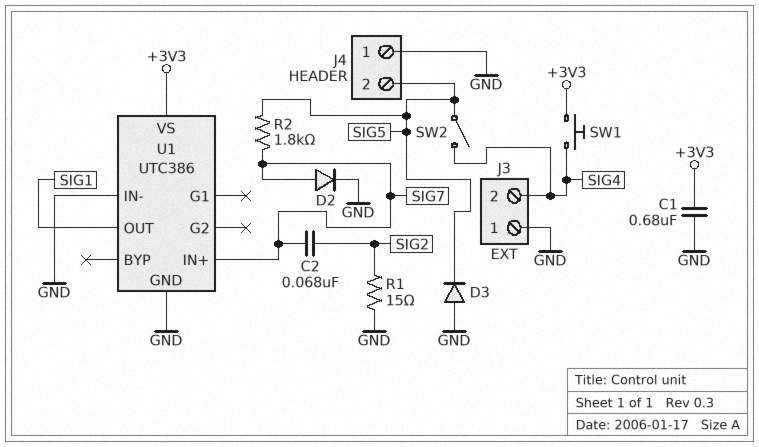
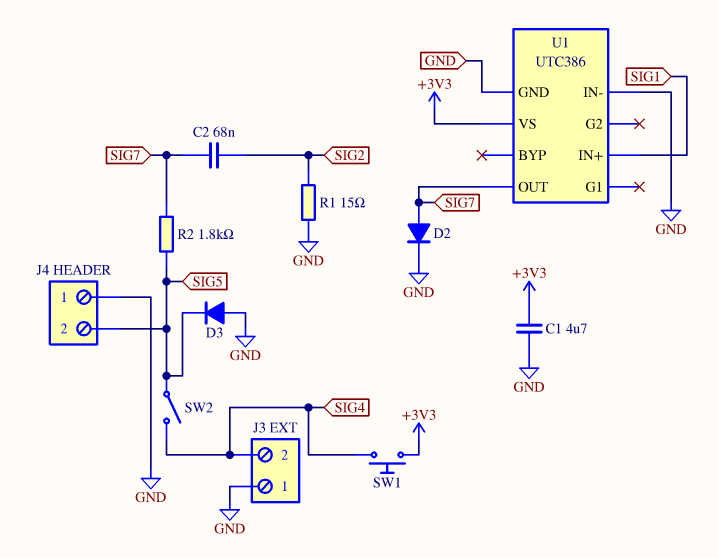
C1: 680nF (+3V3, GND) -> 4.7uF (+3V3, GND)
U1 pin IN+: SIG7 -> SIG1
U1 pin OUT: SIG1 -> SIG7

